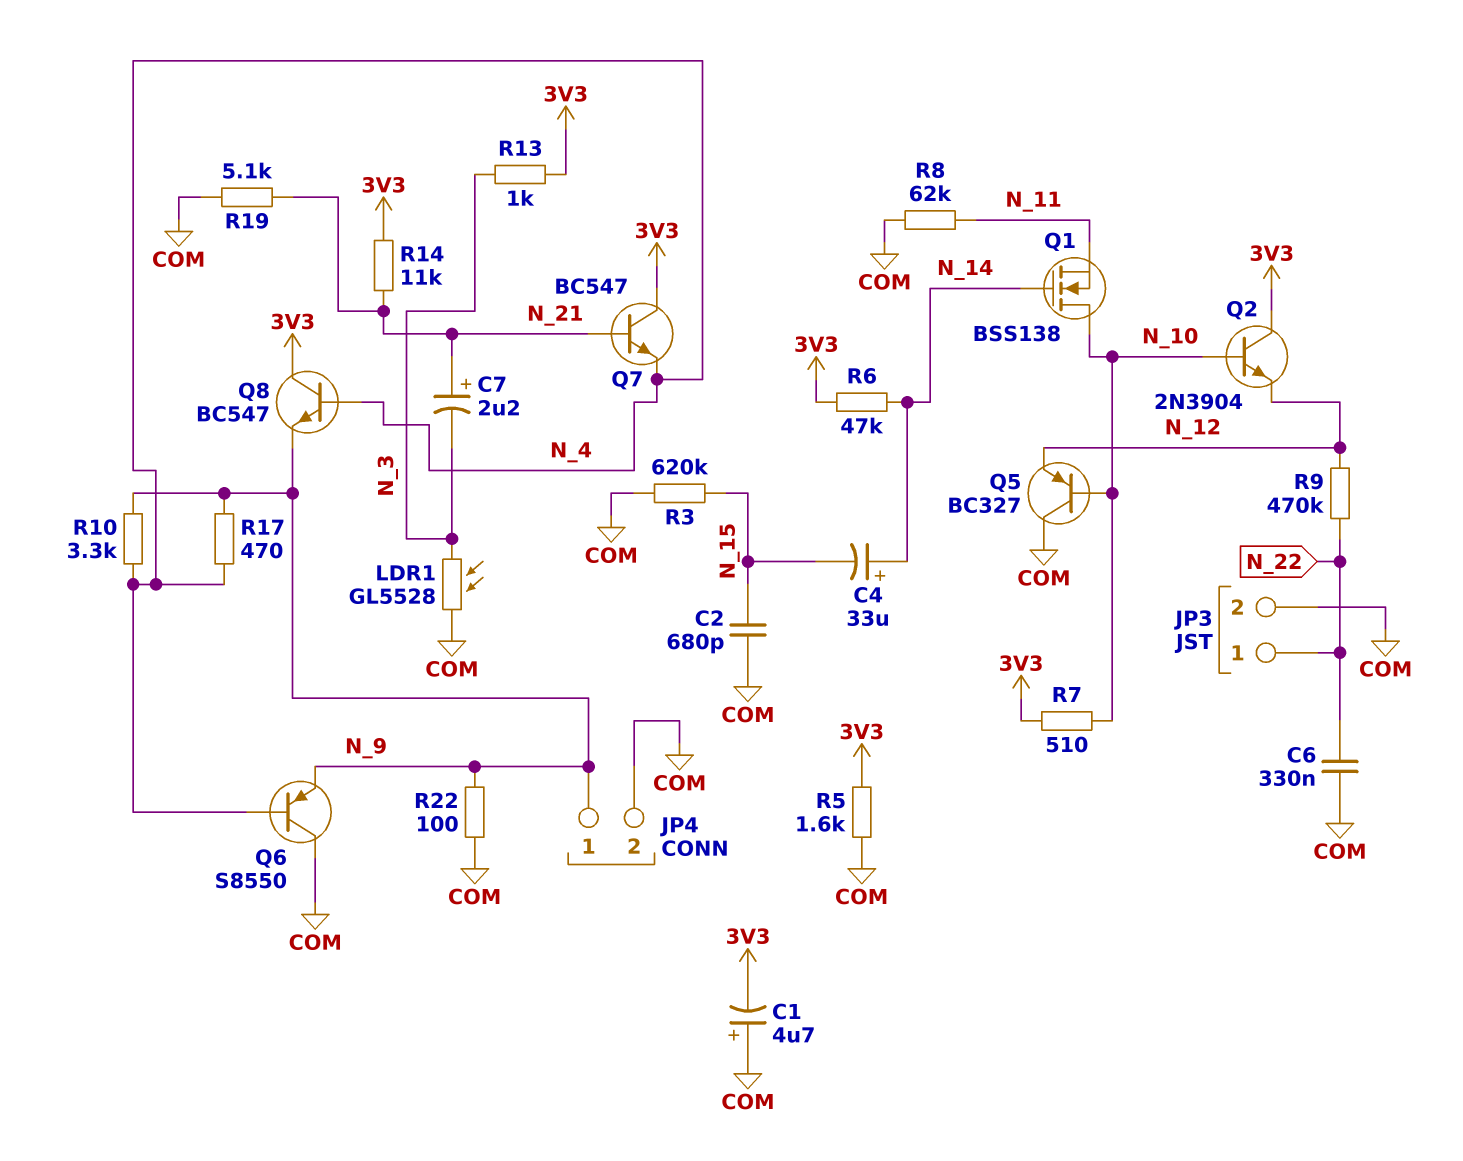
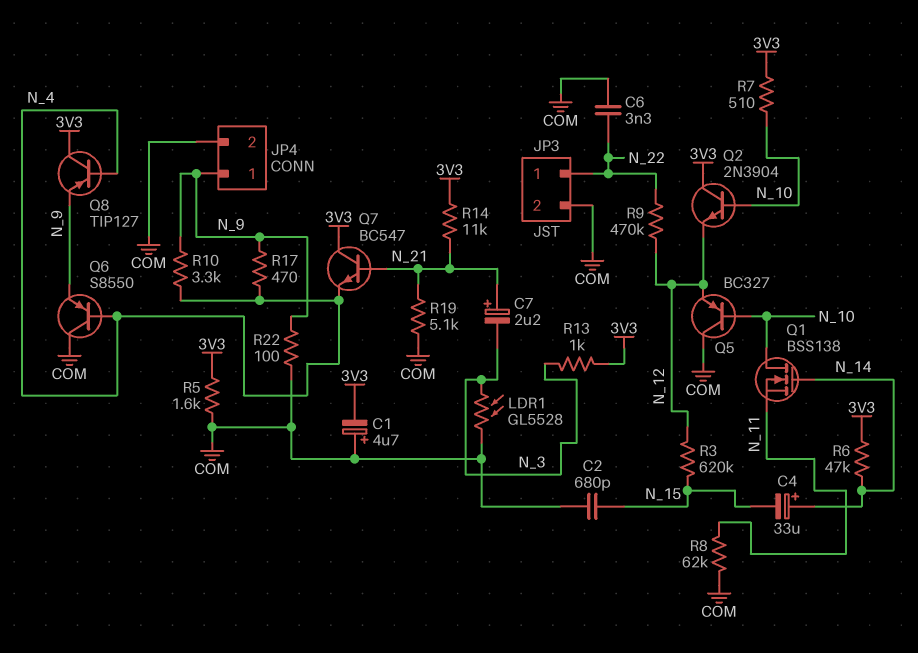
C6: 330nF (COM, N_22) -> 3.3nF (COM, N_22)
Q8: NPN BC547 (B N_4, C 3V3, E N_9) -> PNP TIP127 (B N_4, C 3V3, E N_9)
R3: 620k (COM, N_15) -> 620k (N_12, N_15)

